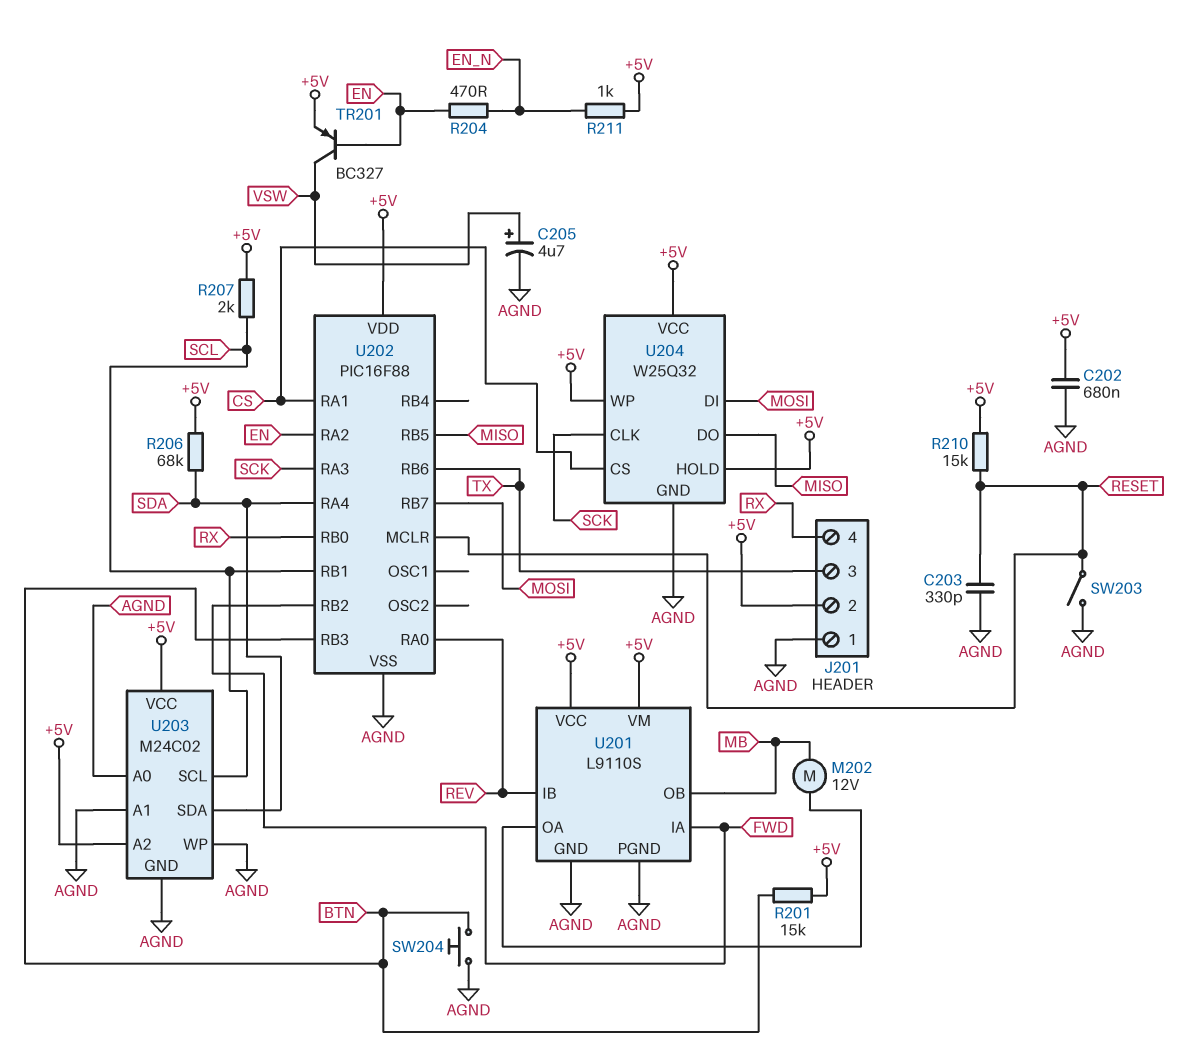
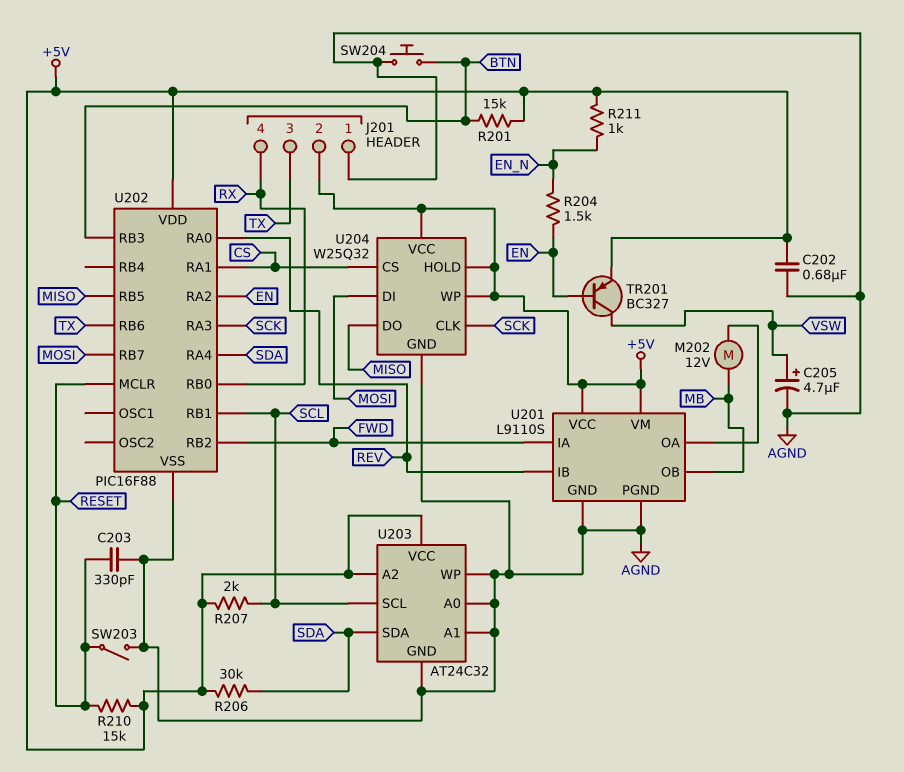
R204: 470 (EN, EN_N) -> 1.5k (EN, EN_N)
R206: 68k (+5V, SDA) -> 30k (+5V, SDA)
U203: M24C02 -> AT24C32

